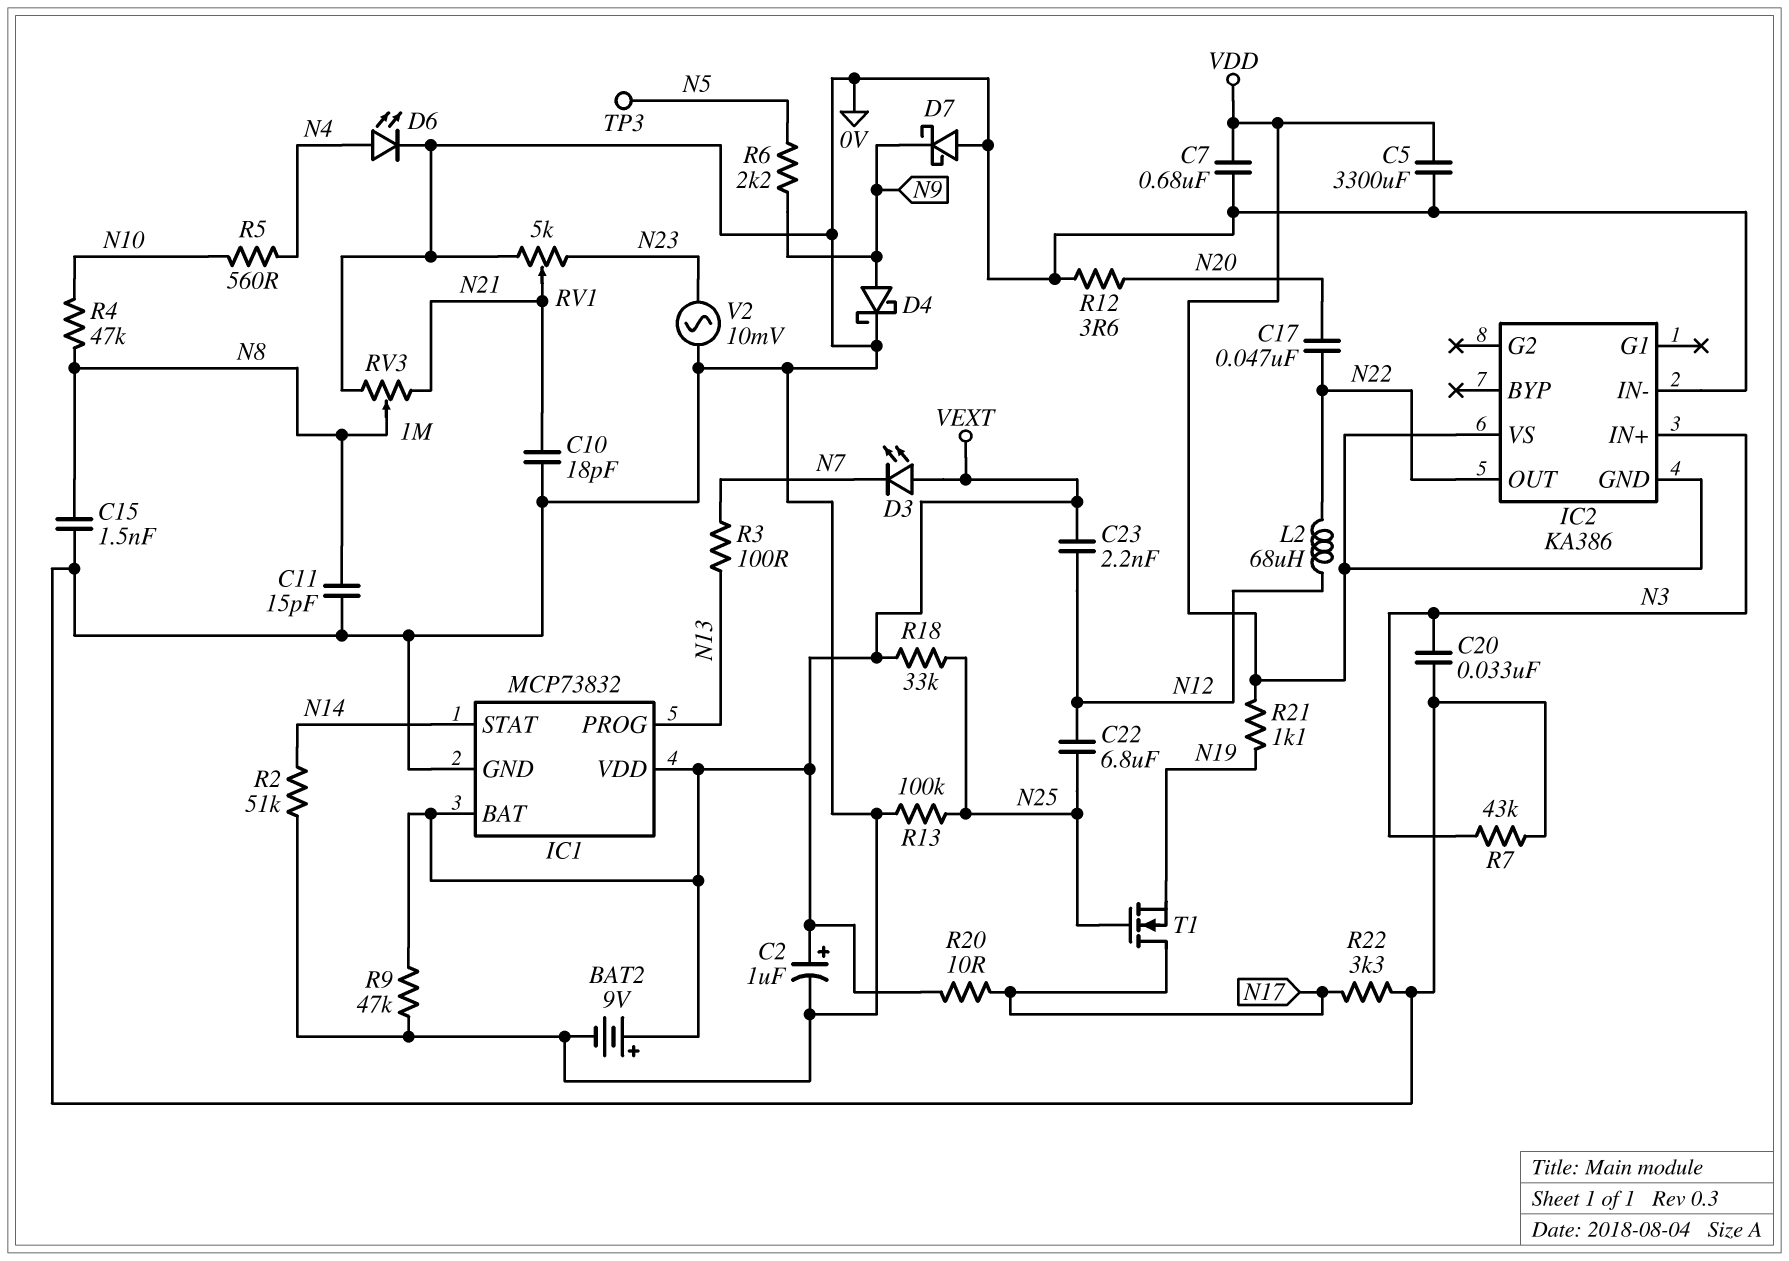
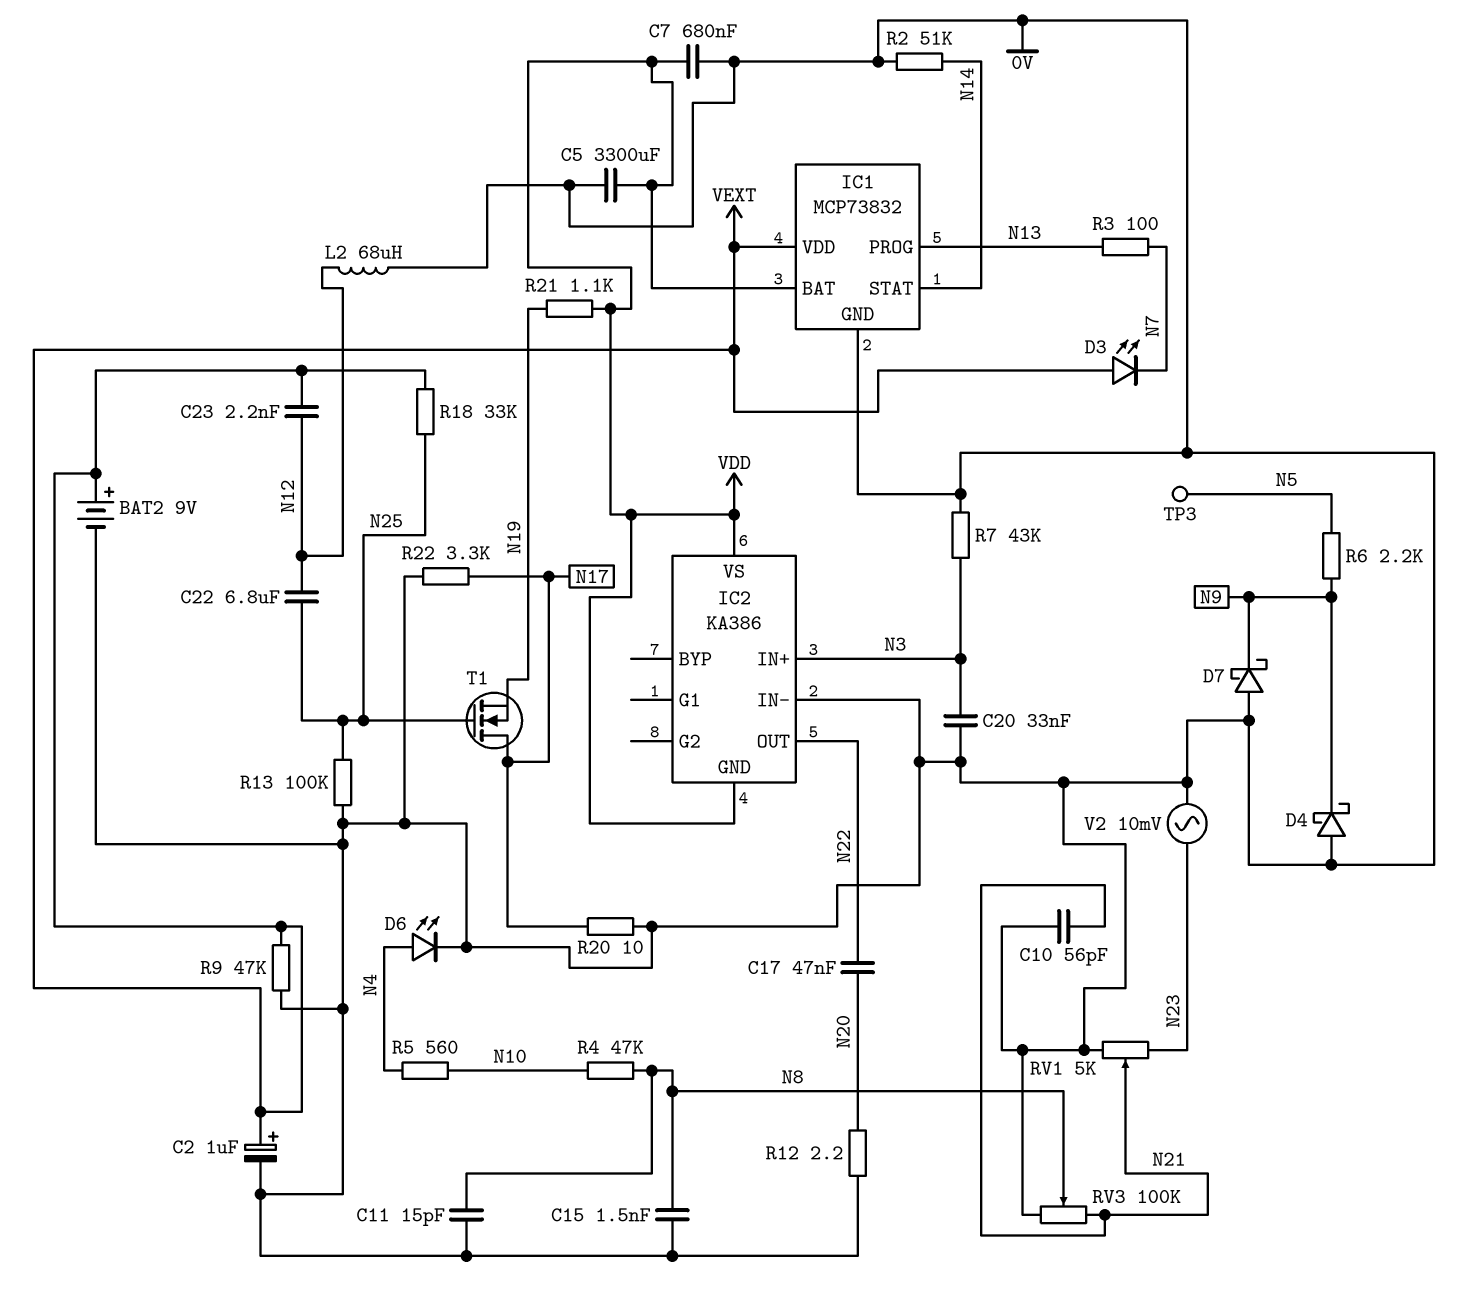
C10: 18pF (0V, N21) -> 56pF (0V, N21)
D4: schottky (A N9, K 0V) -> schottky (A 0V, K N9)
IC1 pin BAT: VEXT -> VDD
L2: 68uH (N12, N22) -> 68uH (0V, N12)
R12: 3.6 (0V, N20) -> 2.2 (0V, N20)
R20: 10 (N17, VEXT) -> 10 (0V, N17)
RV3: 1M (0V, N21, wiper N8) -> 100k (0V, N21, wiper N8)

